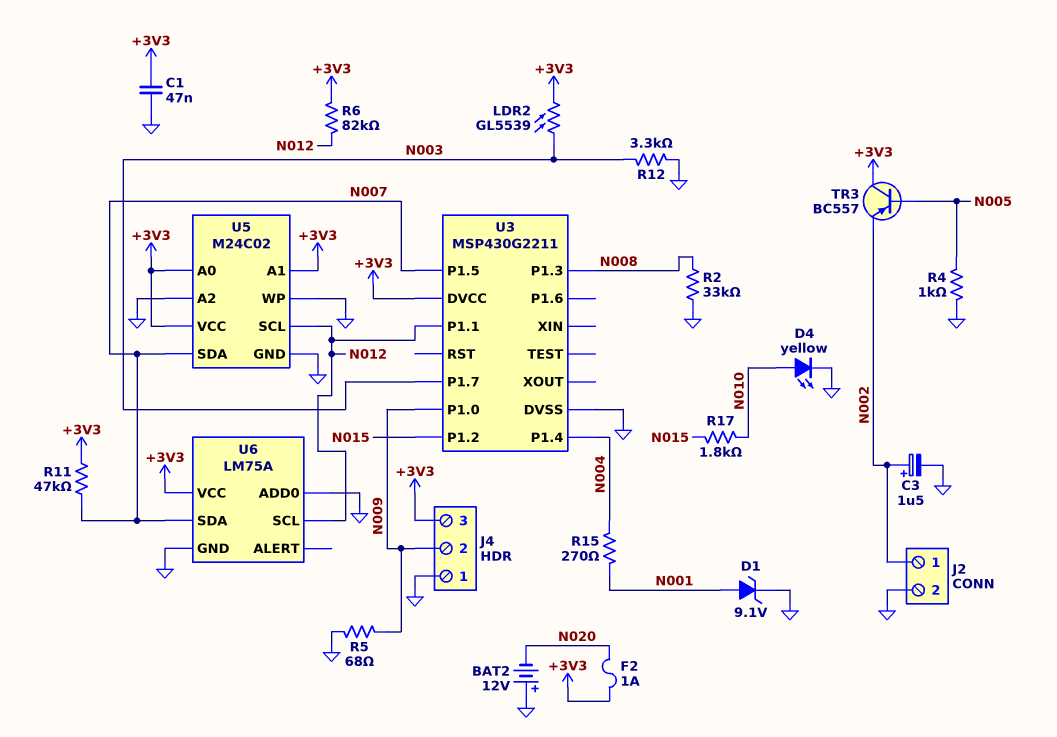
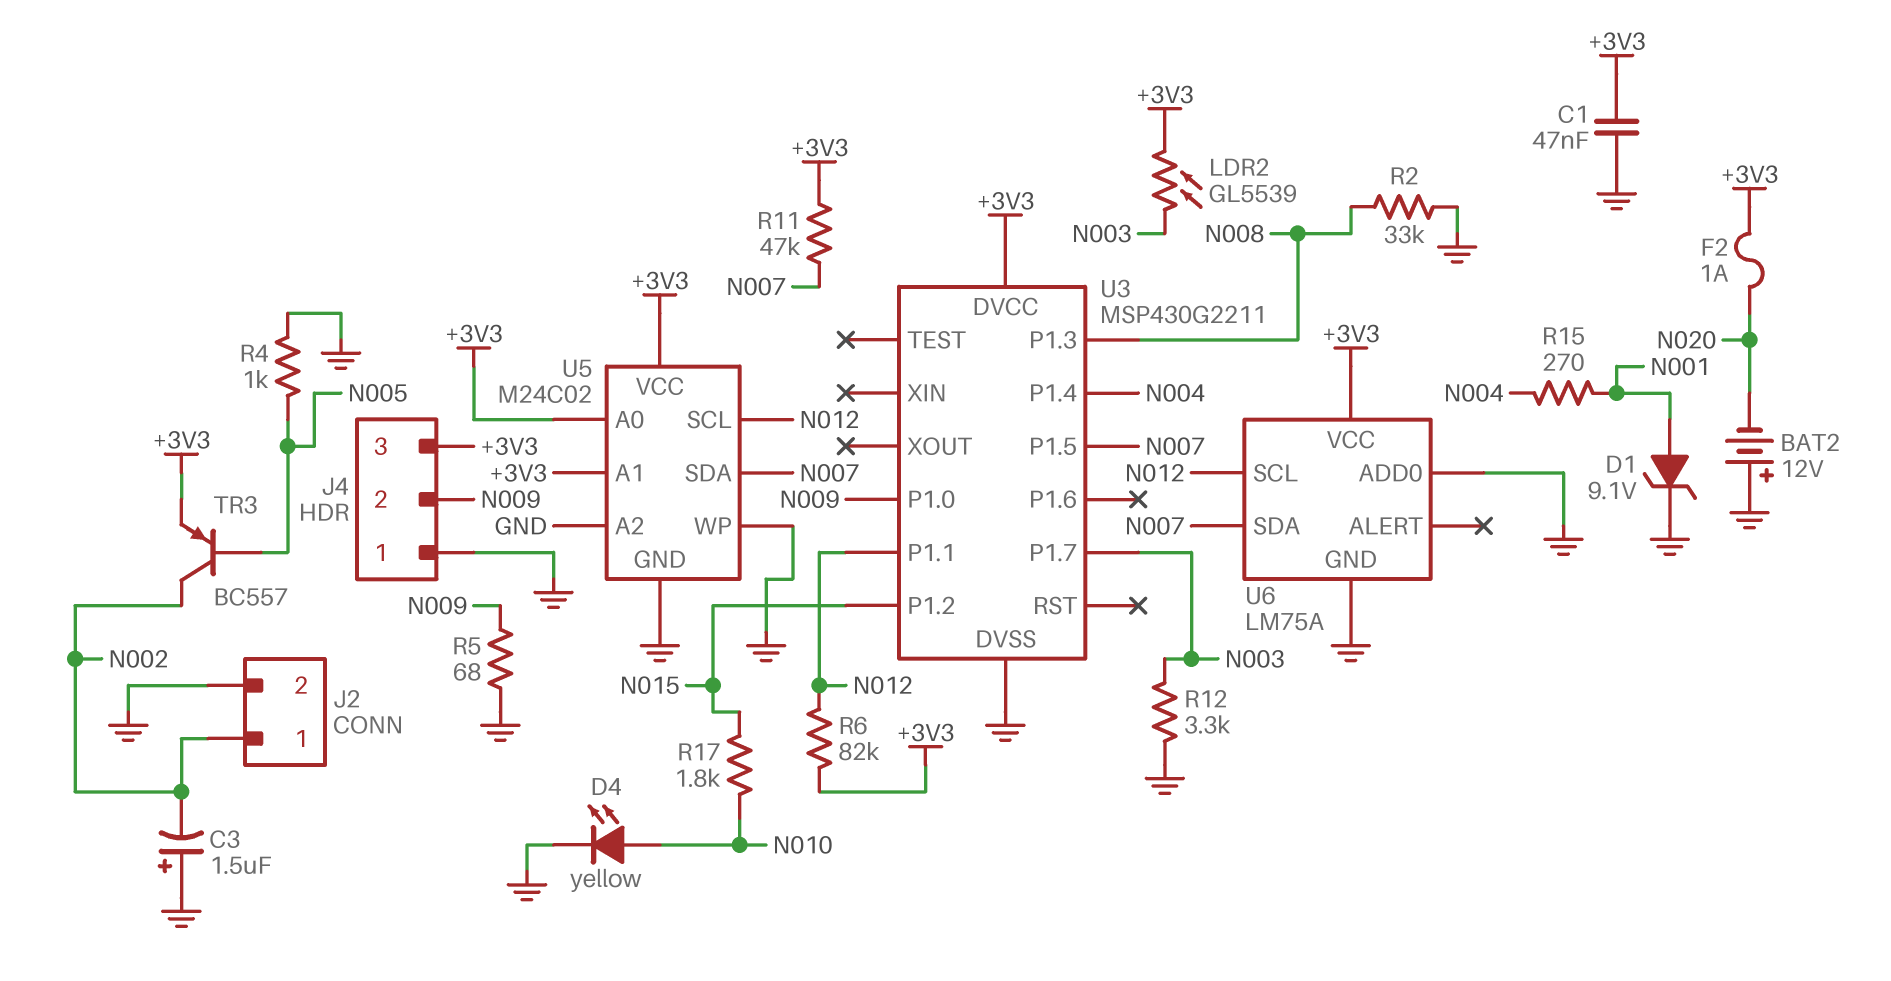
C3: 1.5uF (plus N002, minus GND) -> 1.5uF (plus GND, minus N002)
TR3: PNP BC557 (B N005, C +3V3, E N002) -> PNP BC557 (B N005, C N002, E +3V3)

